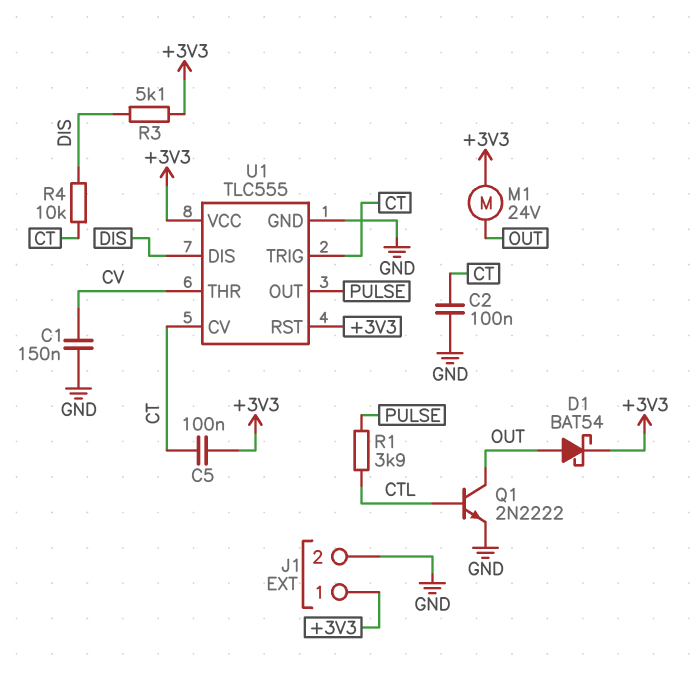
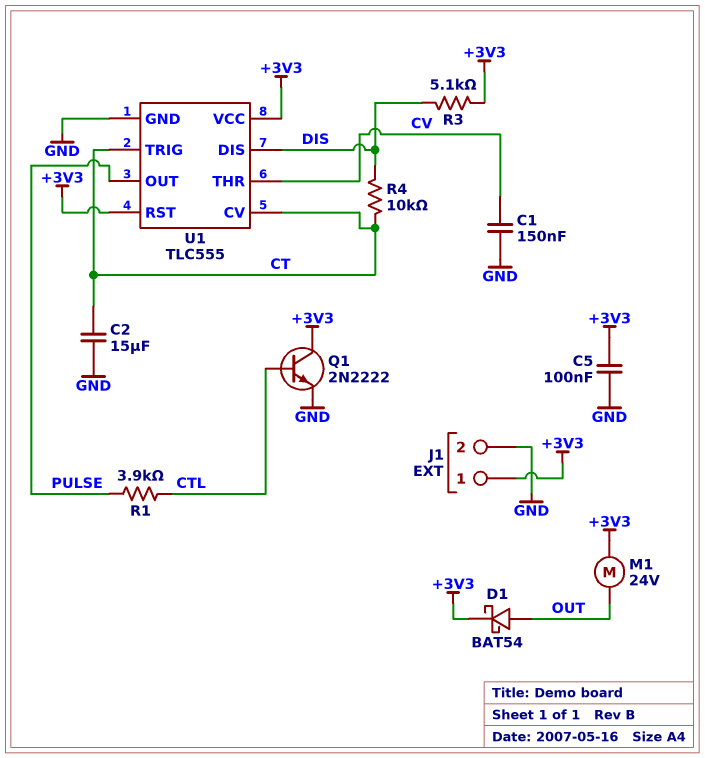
C2: 100nF (CT, GND) -> 15uF (CT, GND)
C5: 100nF (+3V3, CT) -> 100nF (+3V3, GND)
Q1: NPN 2N2222 (B CTL, C OUT, E GND) -> NPN 2N2222 (B CTL, C +3V3, E GND)

